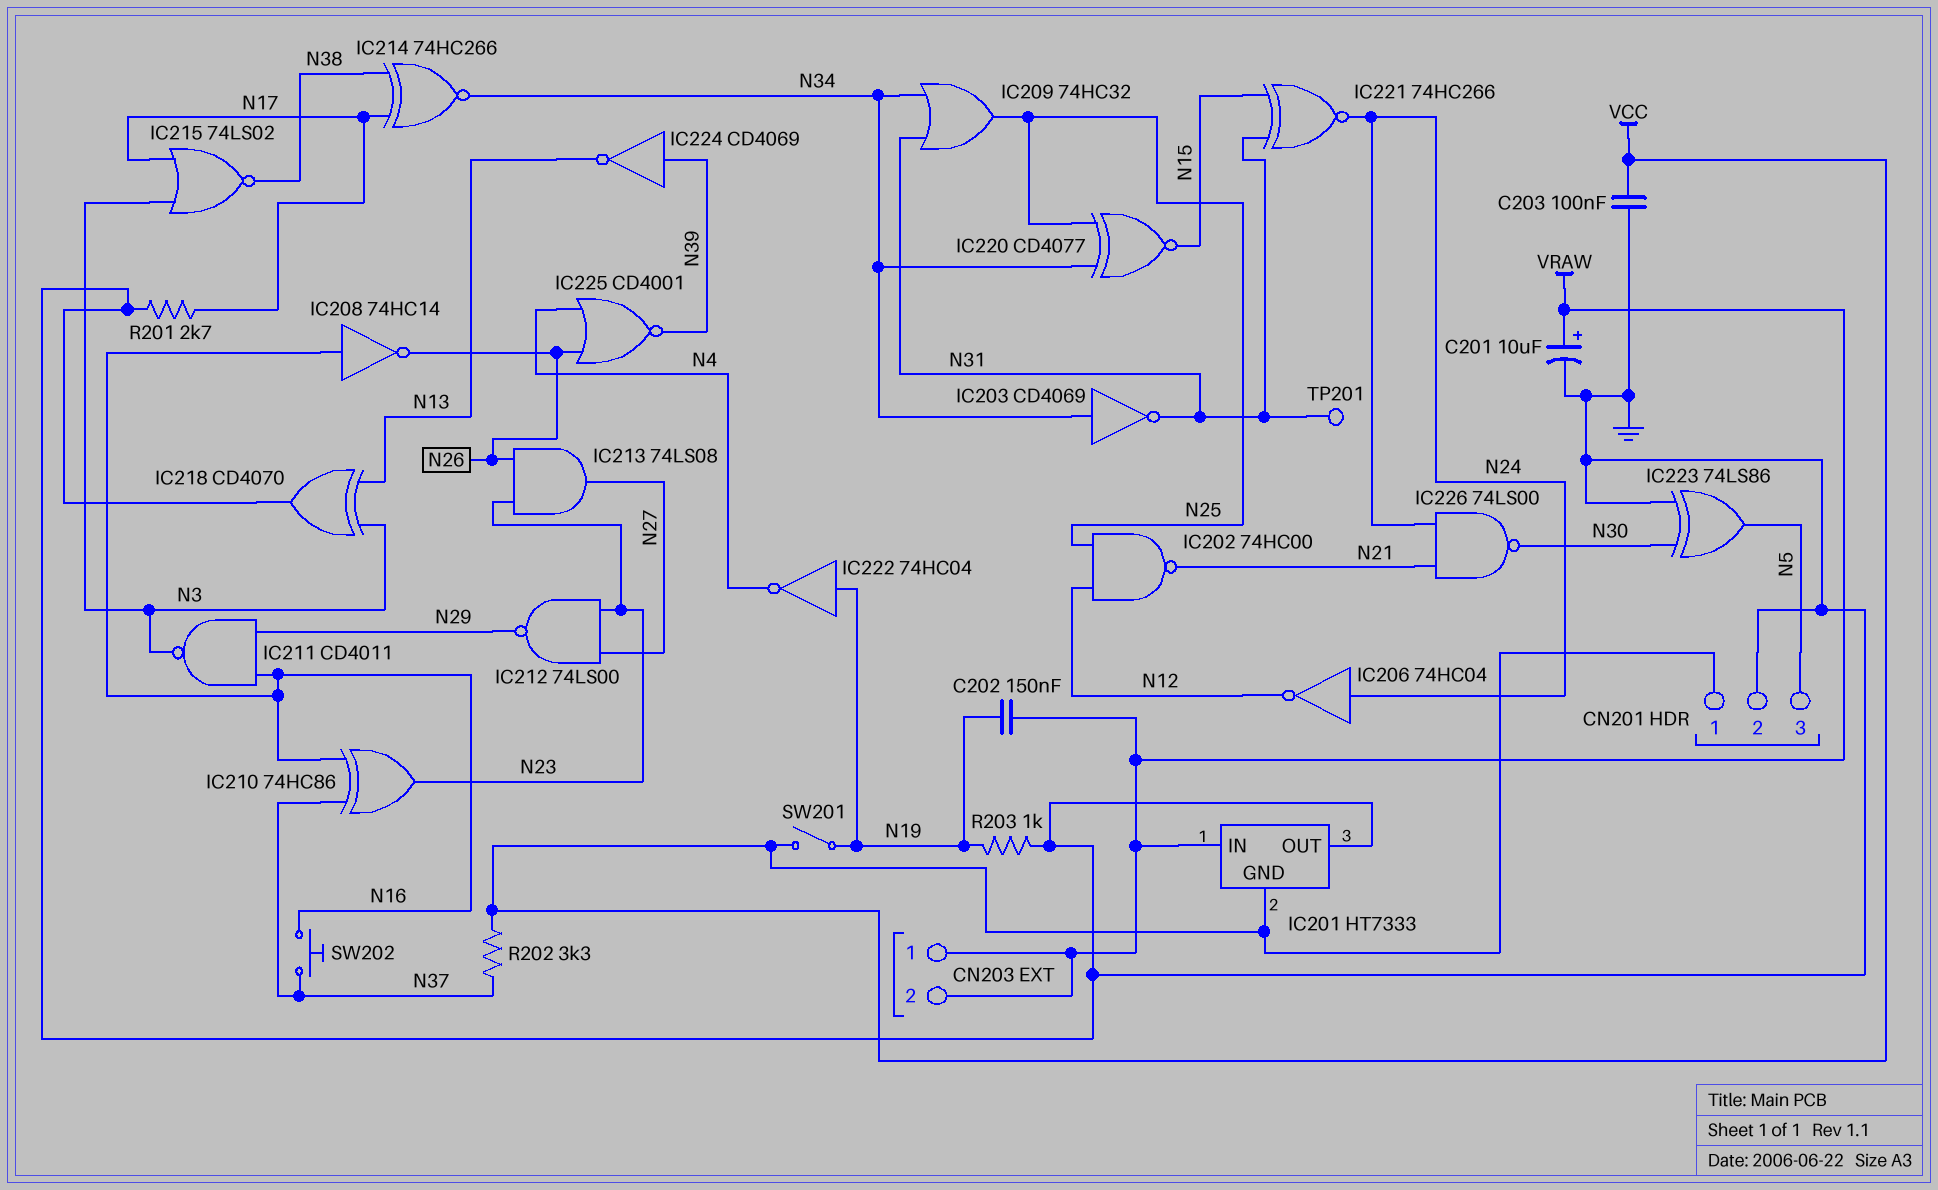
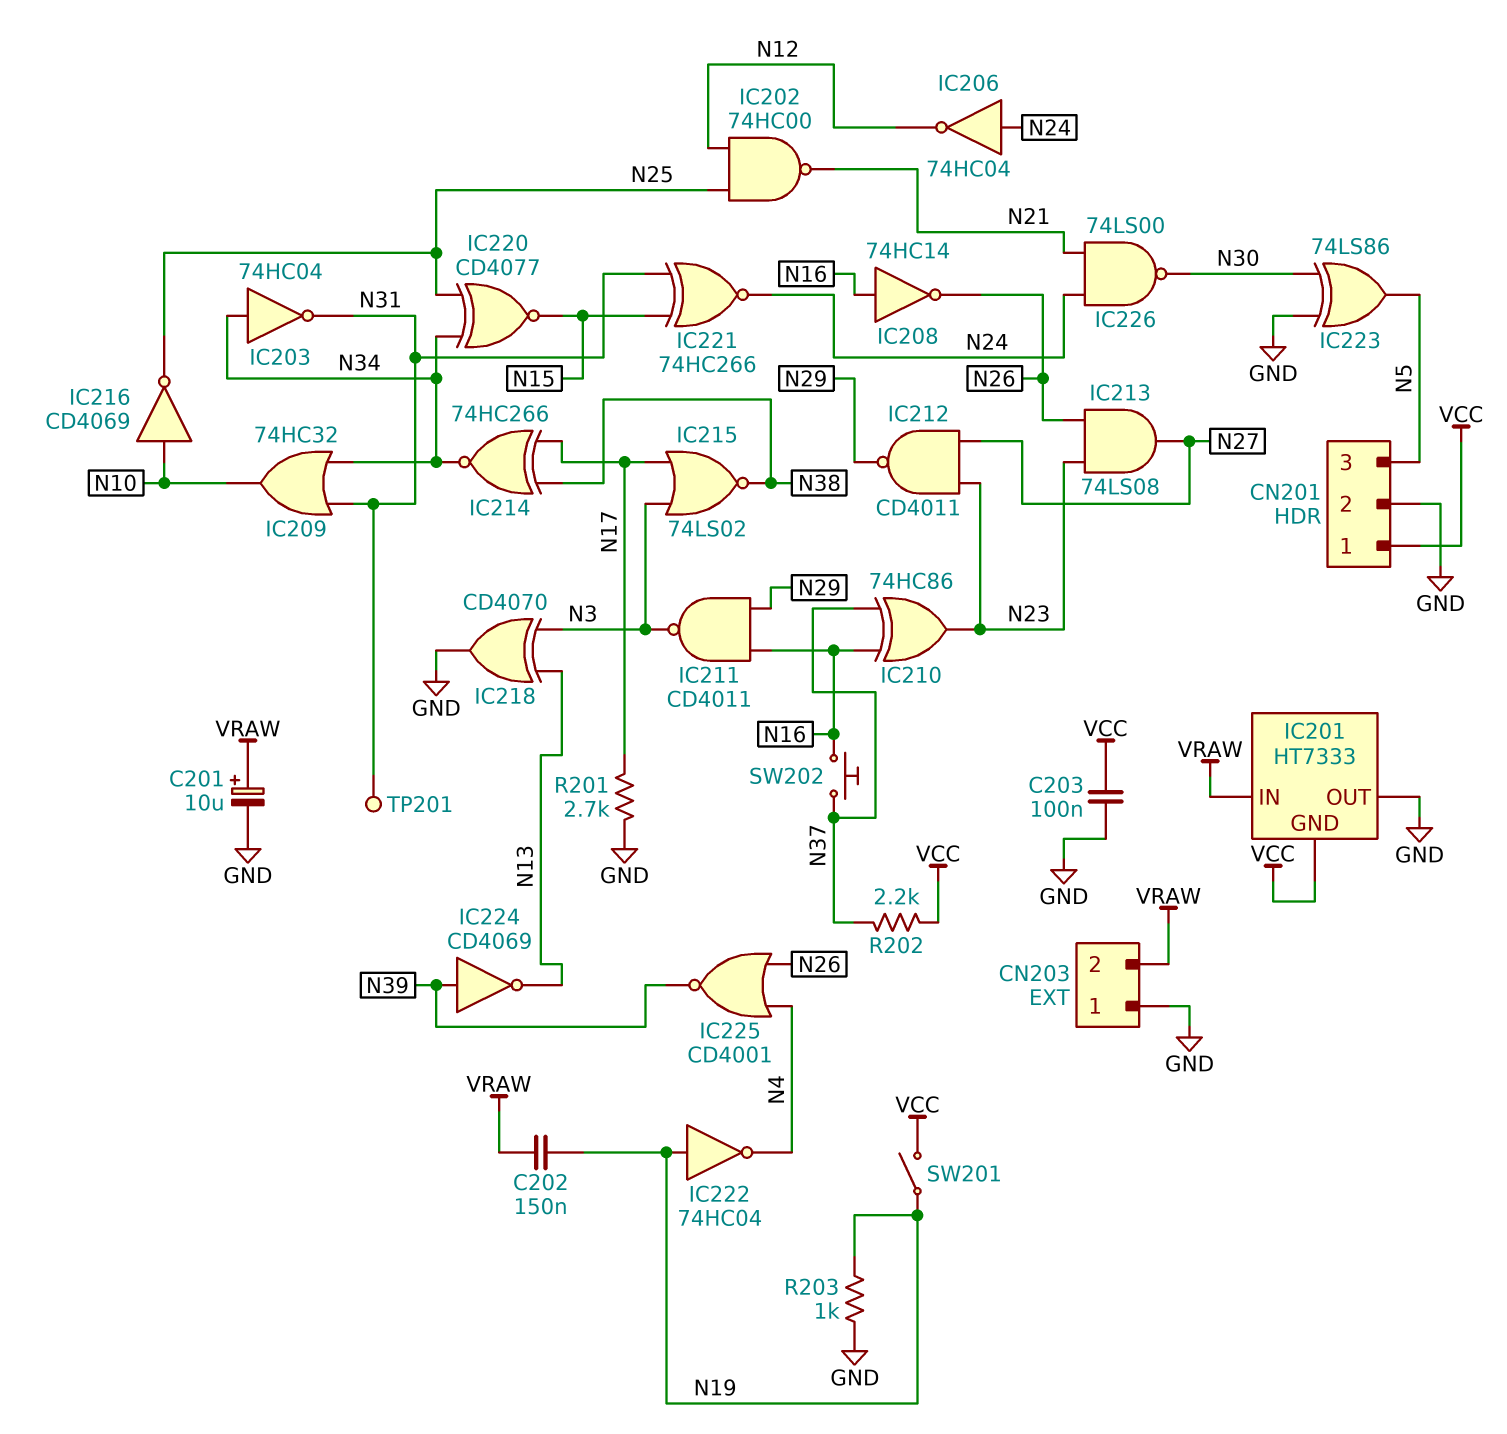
CN203 pin 1: VRAW -> GND
IC203: NOT CD4069 (in N34, out N31) -> NOT 74HC04 (in N34, out N31)
IC209: OR 74HC32 (in N31, in N34, out N25) -> OR 74HC32 (in N31, in N34, out N10)
IC212: NAND 74LS00 (in N23, in N27, out N29) -> NAND CD4011 (in N23, in N27, out N29)
IC216: none -> NOT CD4069 (in N10, out N25)
R202: 3.3k (N37, VCC) -> 2.2k (N37, VCC)

